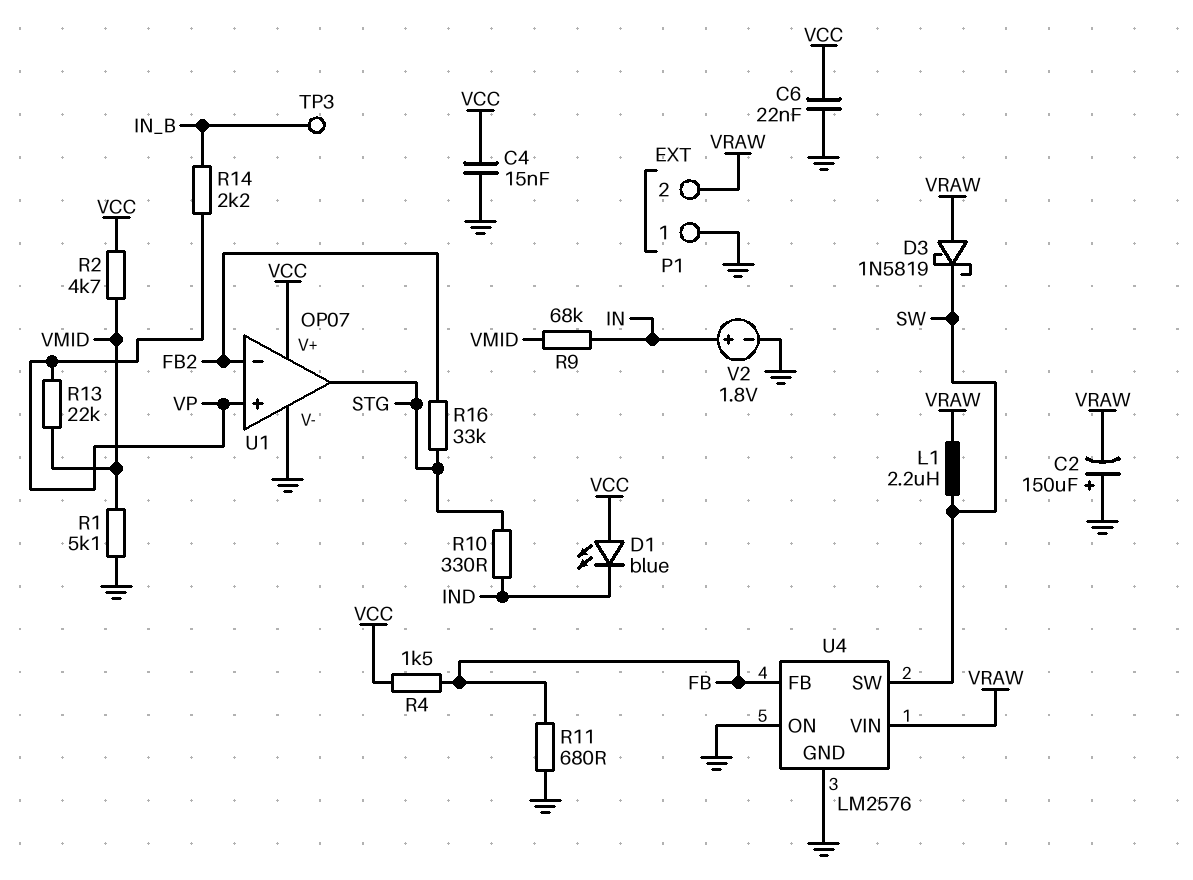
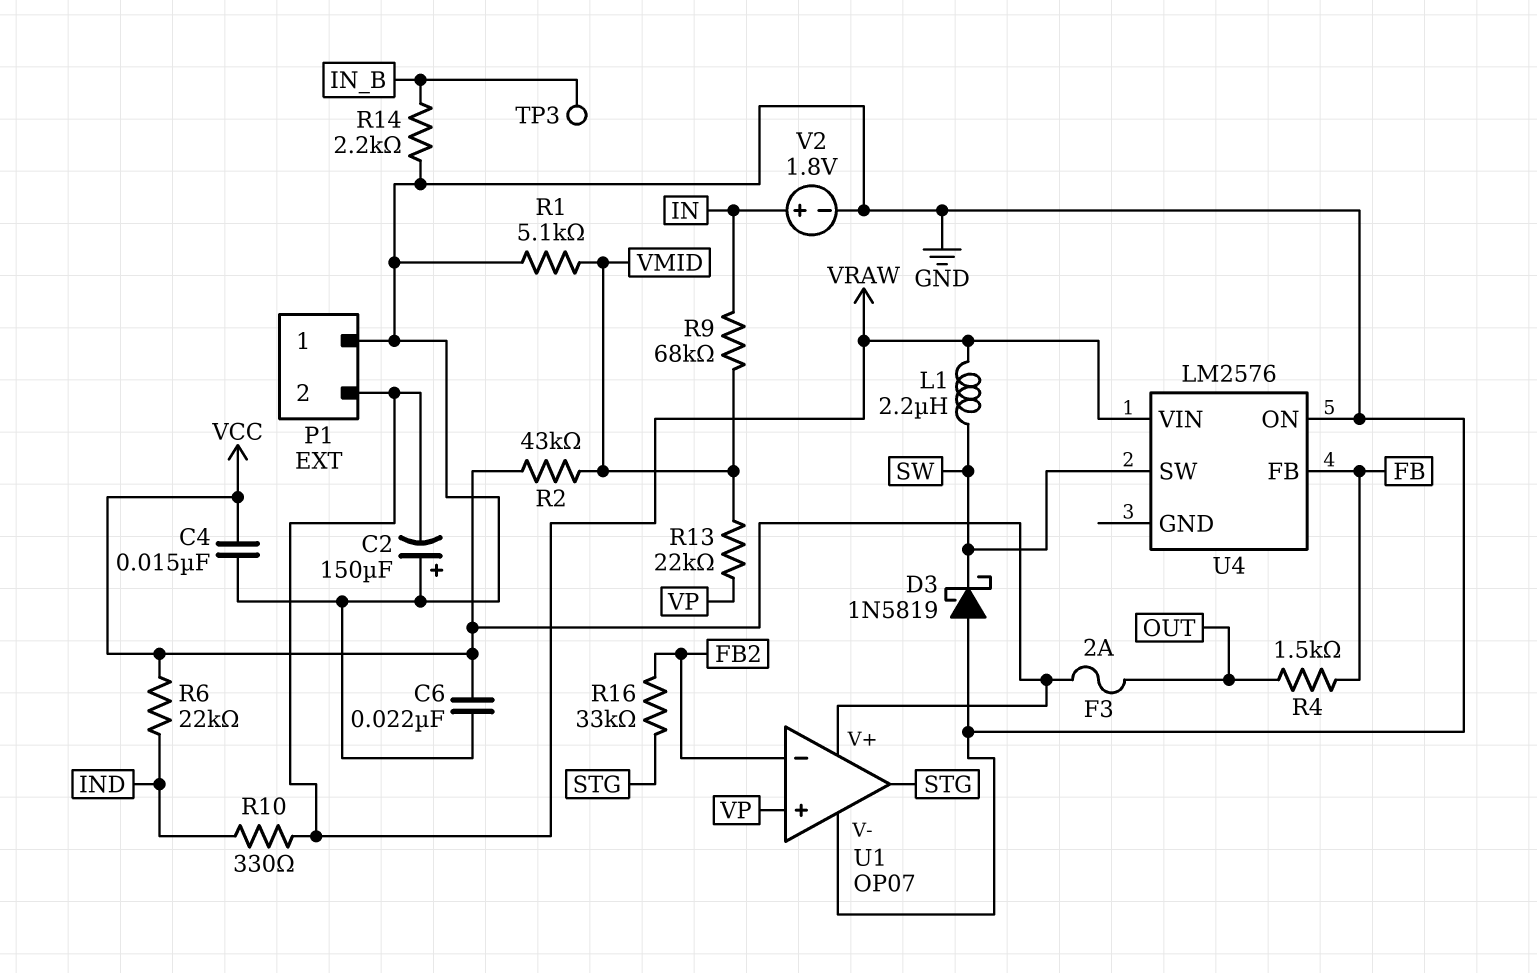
D1: LED blue (A VCC, K IND) -> none
D3: schottky 1N5819 (A VRAW, K SW) -> schottky 1N5819 (A GND, K SW)
F3: none -> 2A (OUT, VCC)
R2: 4.7k (VCC, VMID) -> 43k (VCC, VMID)
R4: 1.5k (FB, VCC) -> 1.5k (FB, OUT)
R6: none -> 22k (IND, VCC)
R10: 330 (IND, STG) -> 330 (IND, VRAW)
R11: 680 (FB, GND) -> none
R14: 2.2k (IN_B, VP) -> 2.2k (GND, IN_B)
U4 pin GND: GND -> none

